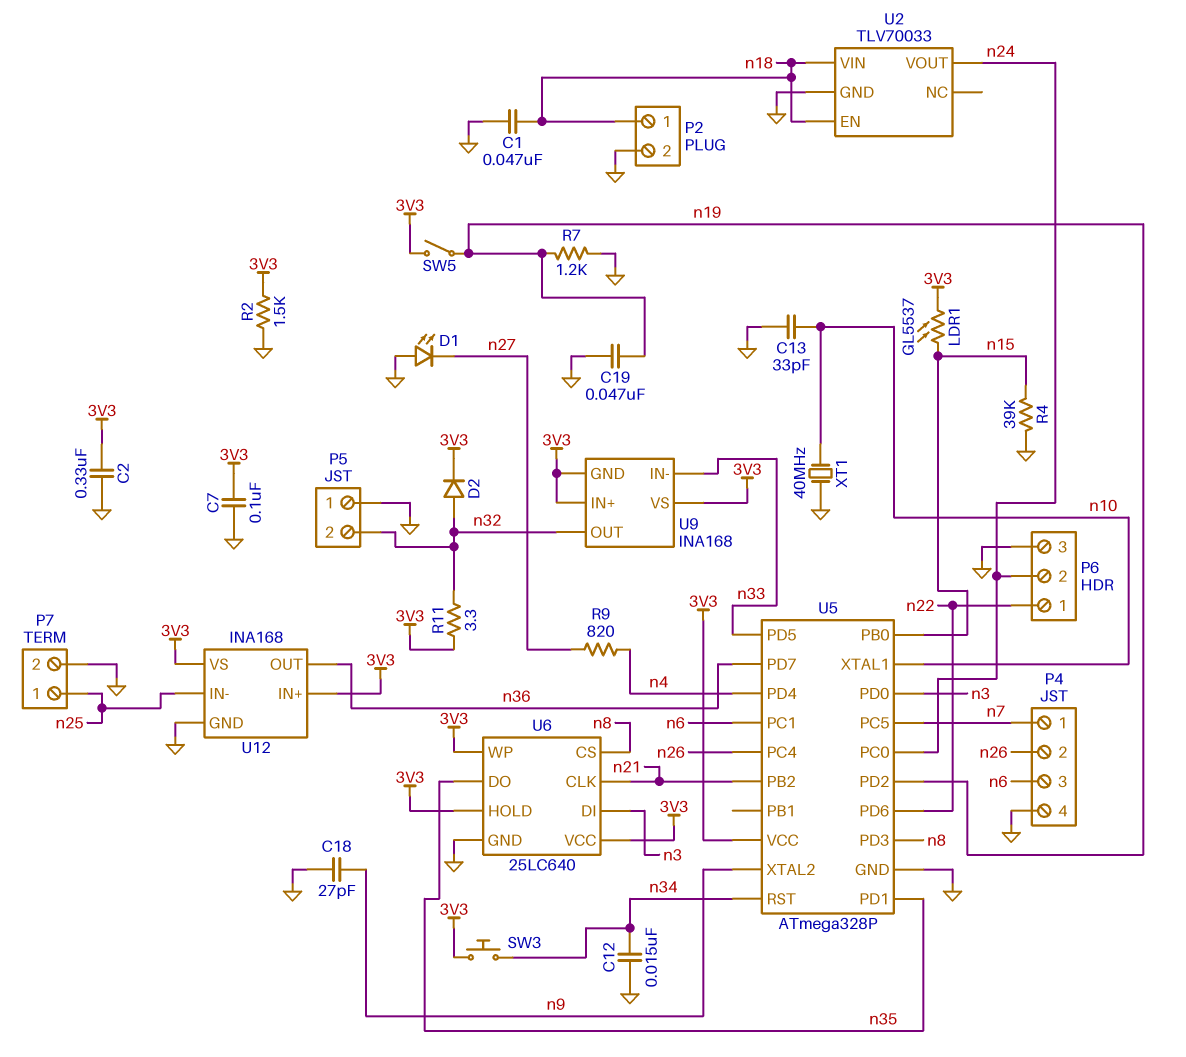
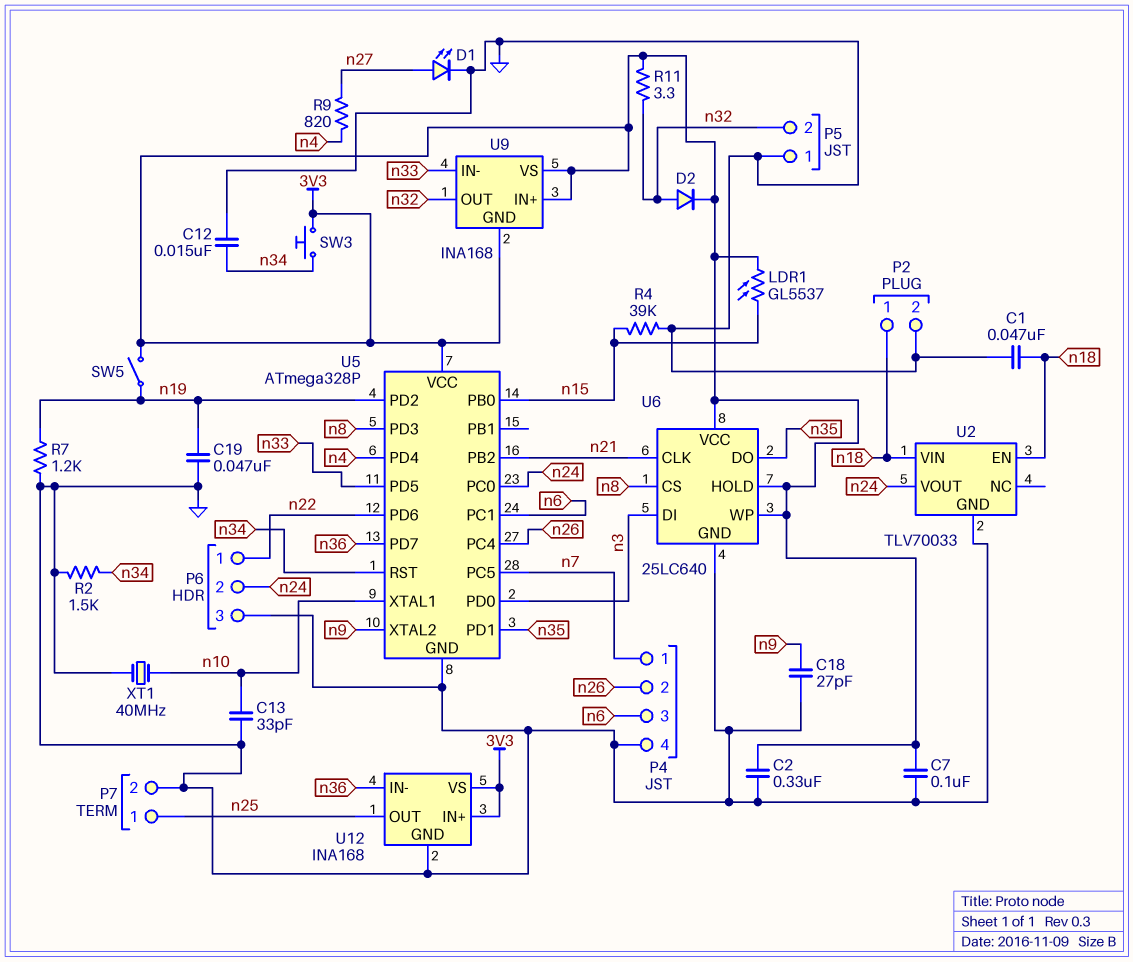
D1: LED (A GND, K n27) -> LED (A n27, K GND)
R2: 1.5k (3V3, GND) -> 1.5k (GND, n34)
U12 pin IN-: n25 -> n36
U12 pin OUT: n36 -> n25

